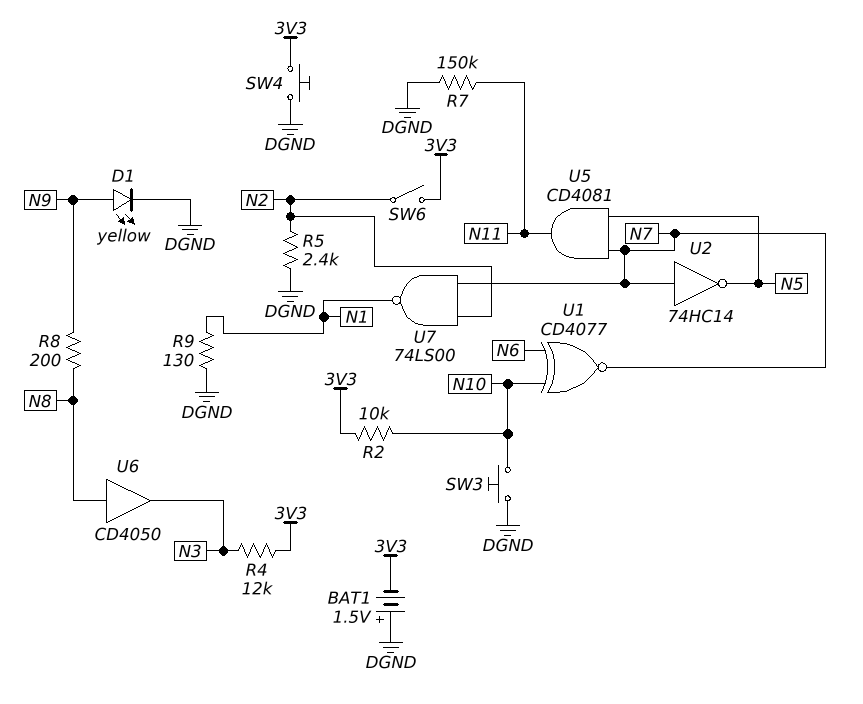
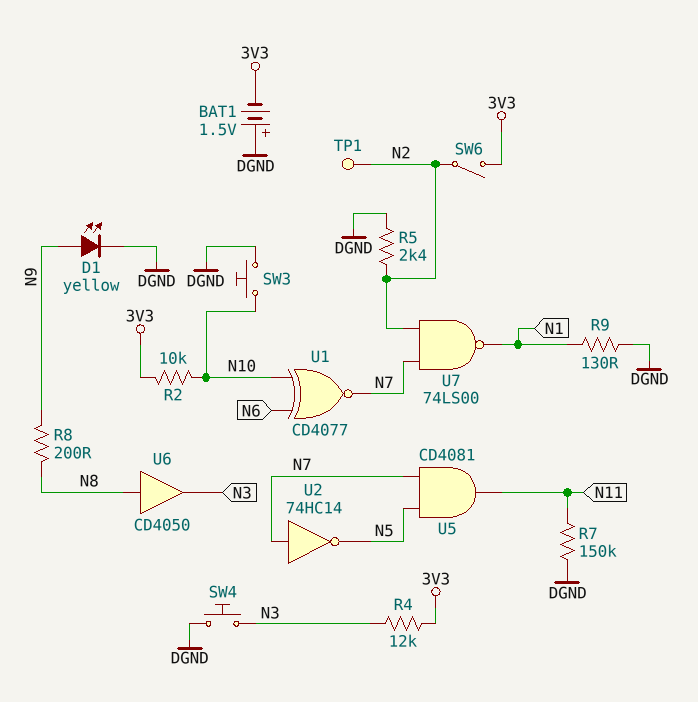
SW4: button (3V3, DGND) -> button (DGND, N3)
TP1: none -> test point (N2)

